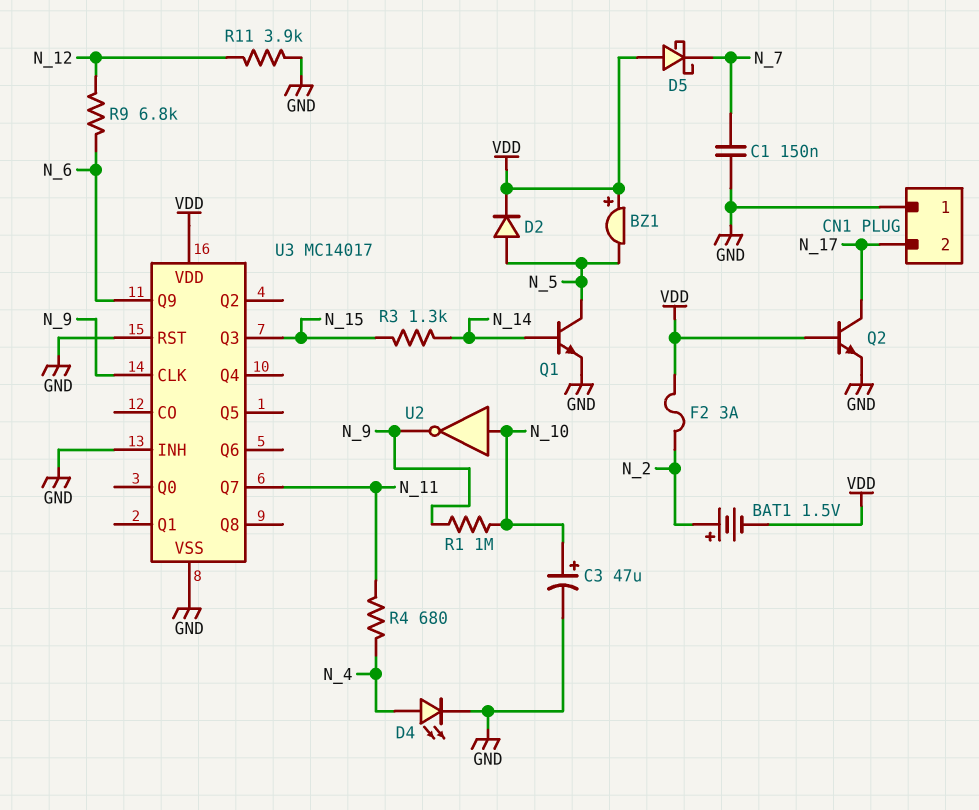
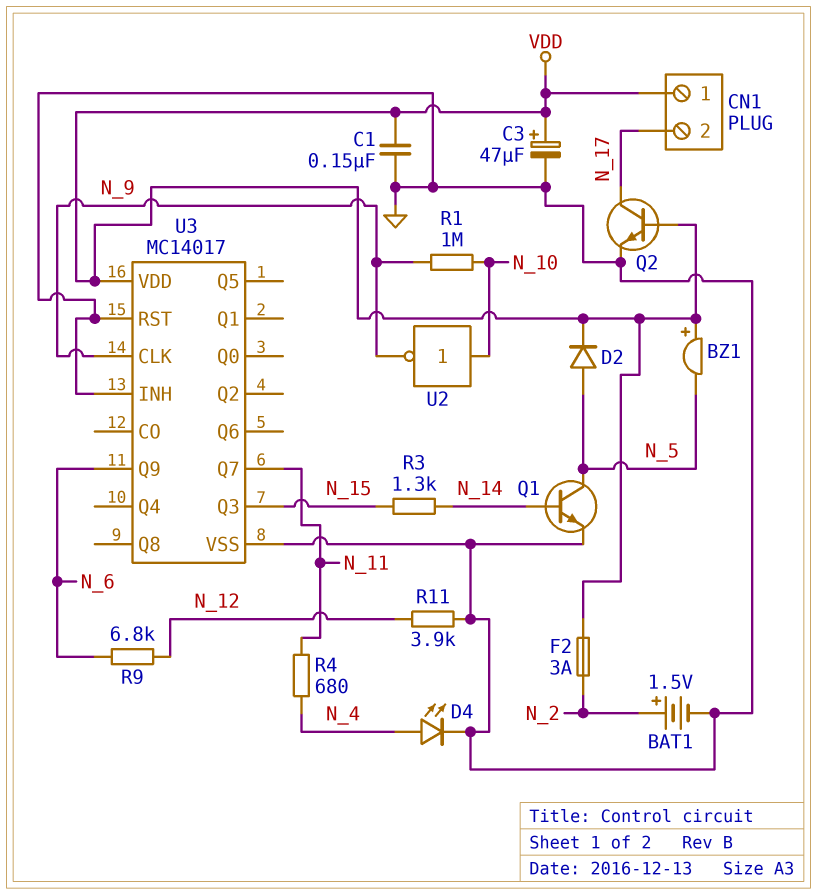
BAT1: 1.5V (plus N_2, minus VDD) -> 1.5V (plus N_2, minus GND)
C1: 150nF (GND, N_7) -> 150nF (GND, VDD)
C3: 47uF (plus N_10, minus GND) -> 47uF (plus VDD, minus GND)
CN1 pin 1: GND -> VDD
D5: schottky (A VDD, K N_7) -> none

